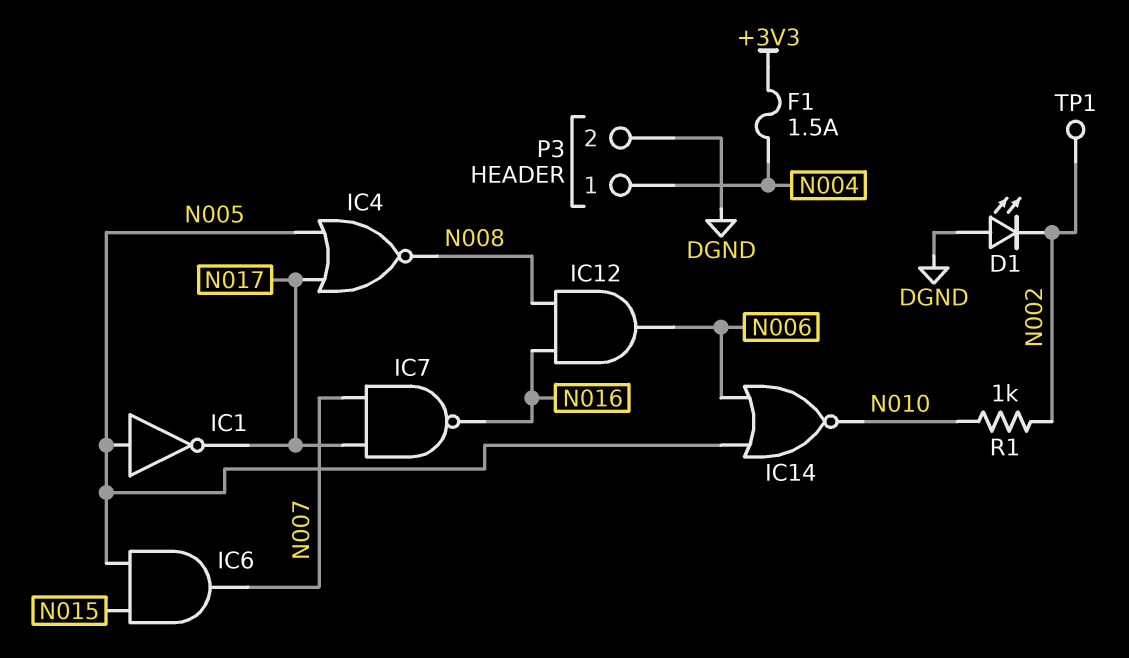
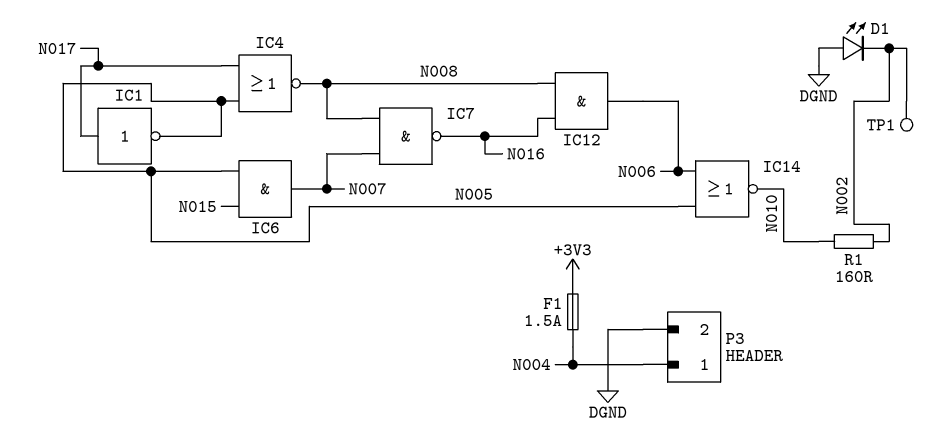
IC1: NOT (in N005, out N017) -> NOT (in N017, out N005)
IC7: NAND (in N007, in N017, out N016) -> NAND (in N007, in N008, out N016)
R1: 1k (N002, N010) -> 160 (N002, N010)

